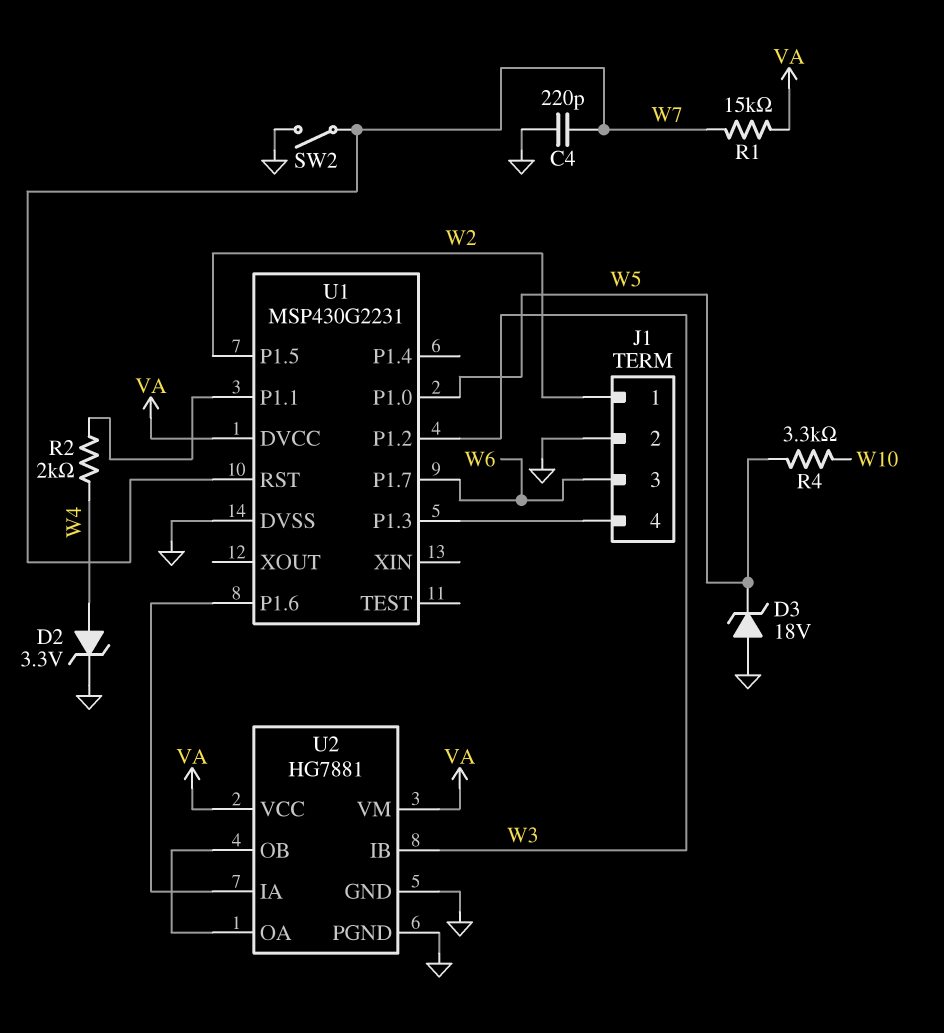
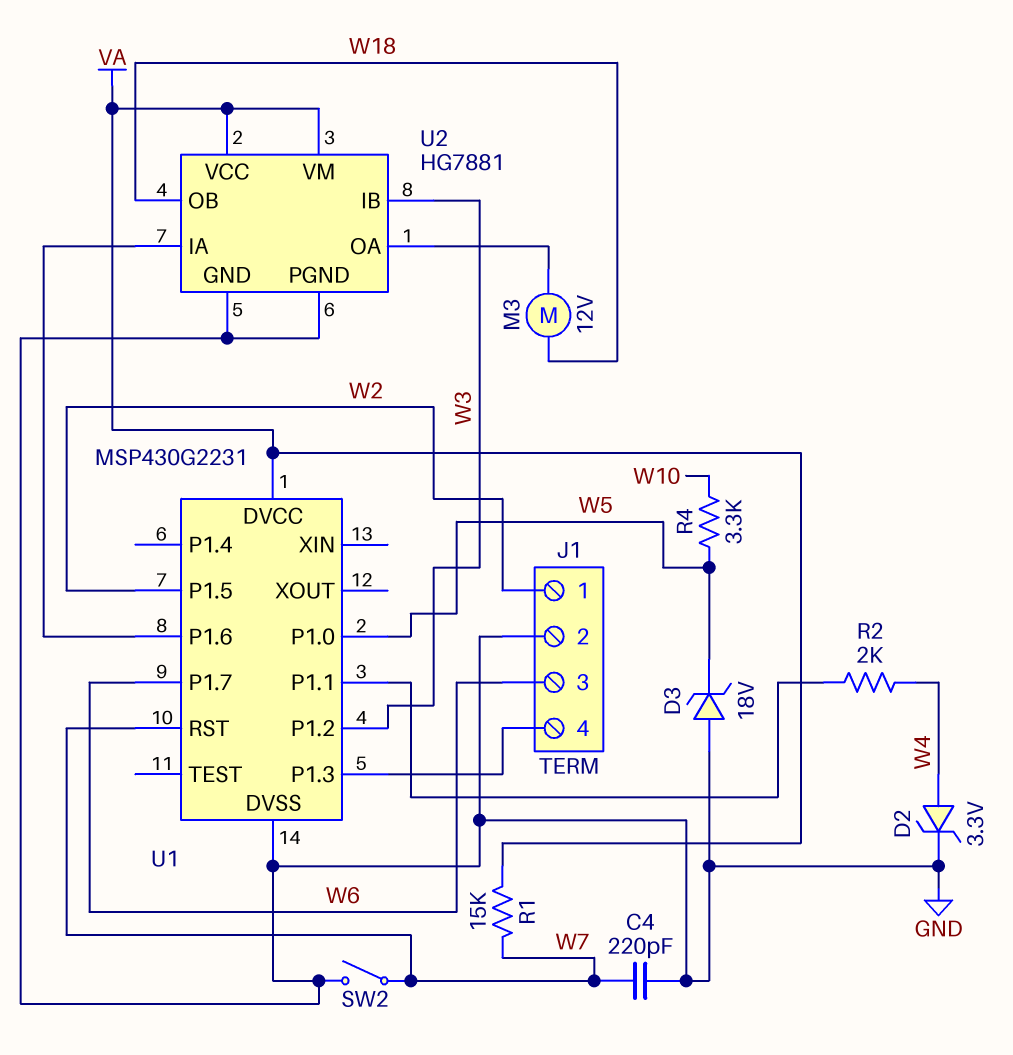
M3: none -> motor 12V (U2/OA, W18)
U2 pin OB: U2/OA -> W18

